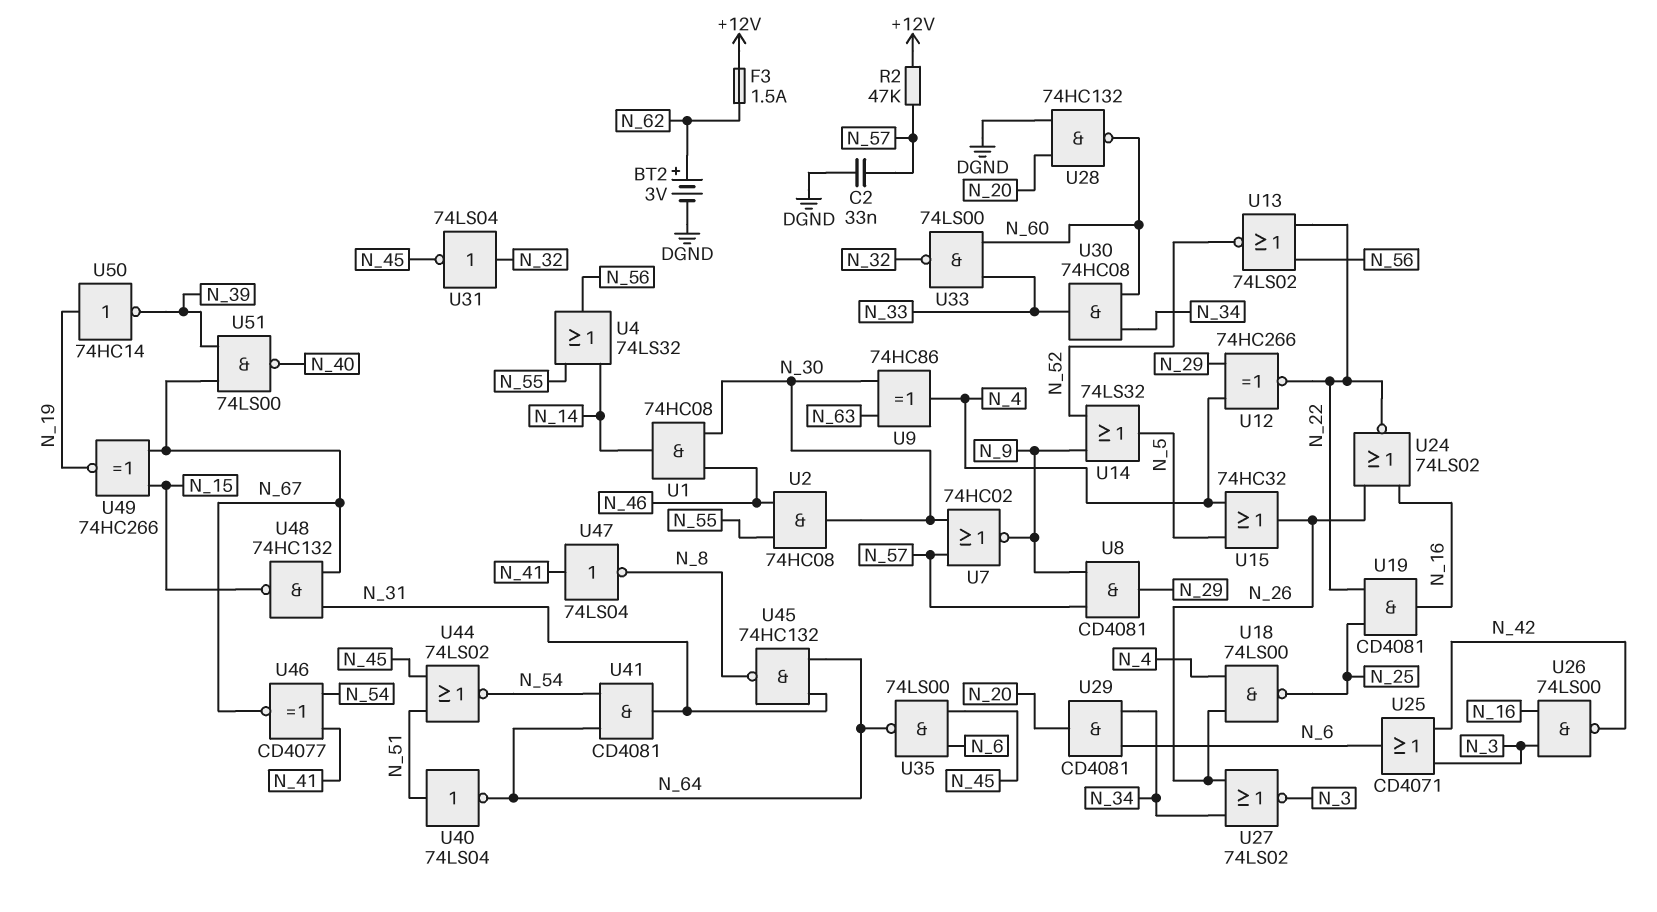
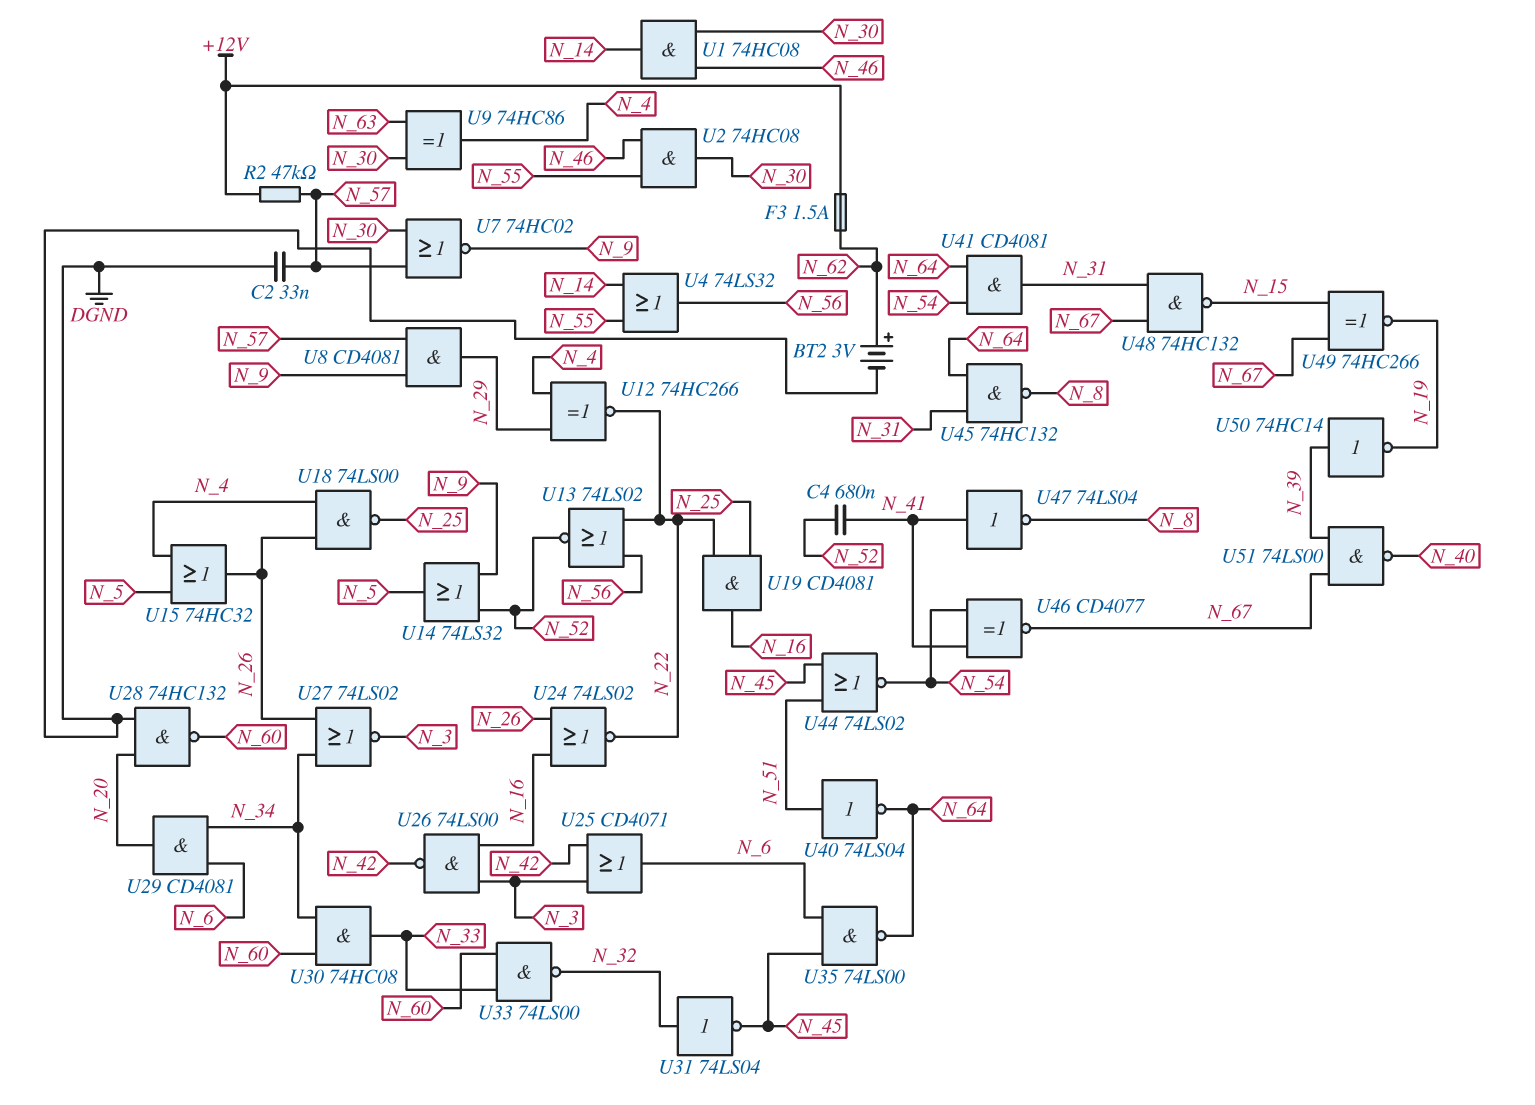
C4: none -> 680nF (N_41, N_52)
U50: NOT 74HC14 (in N_19, out N_39) -> NOT 74HC14 (in N_39, out N_19)

